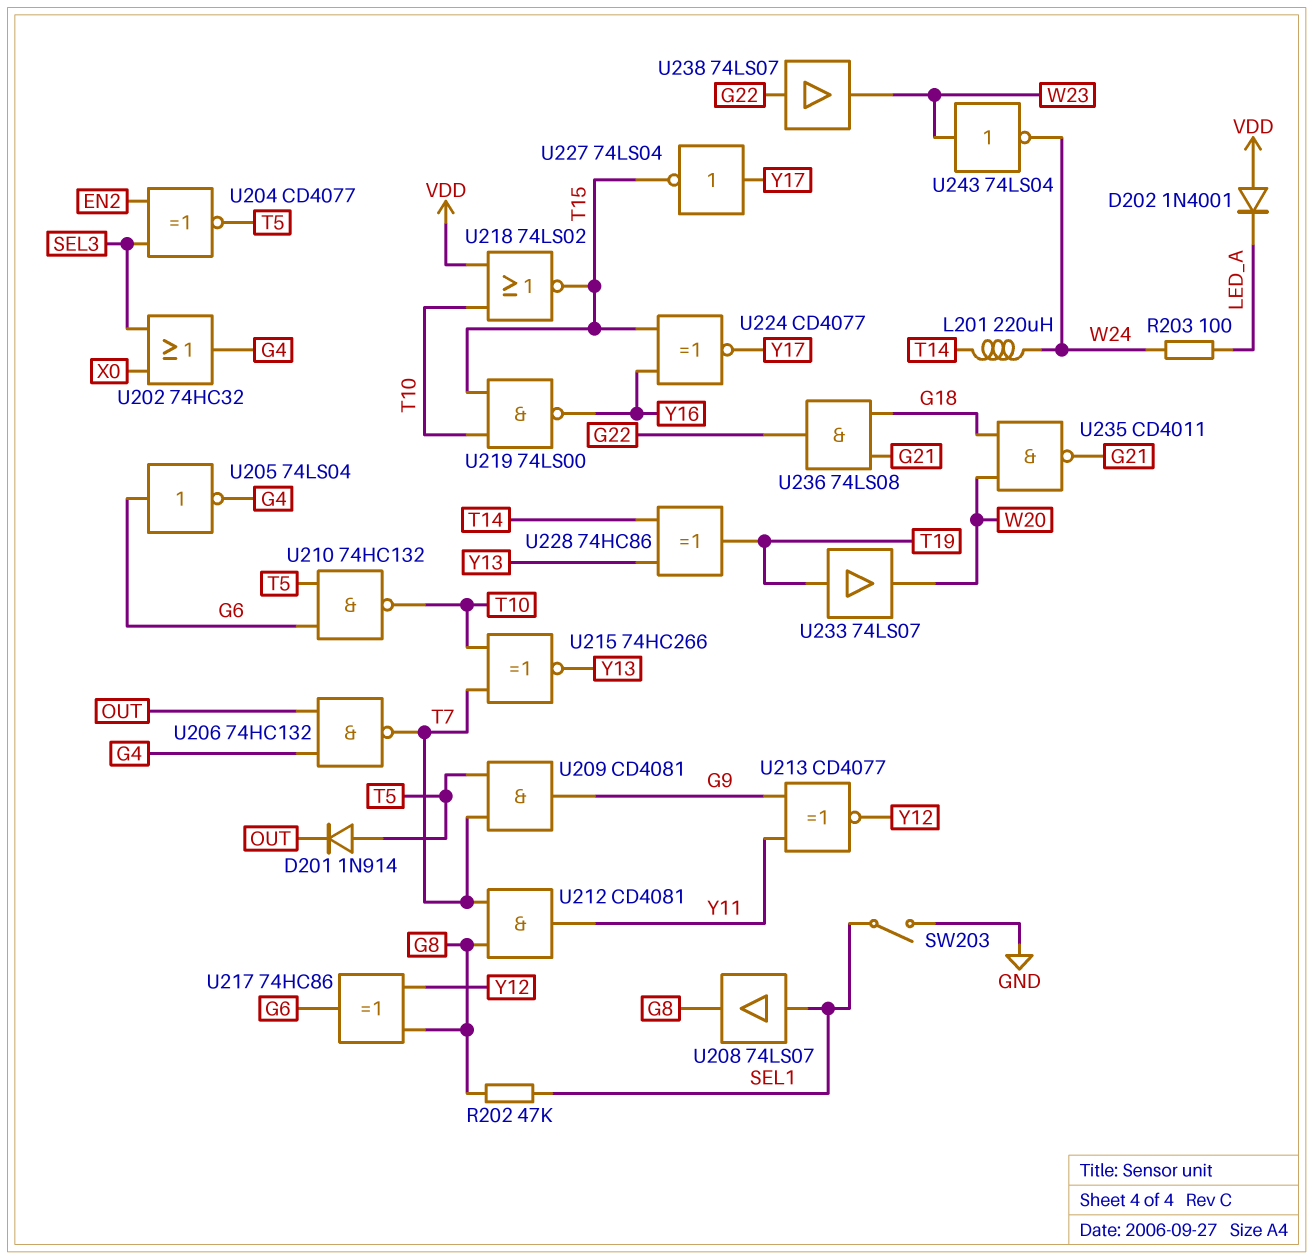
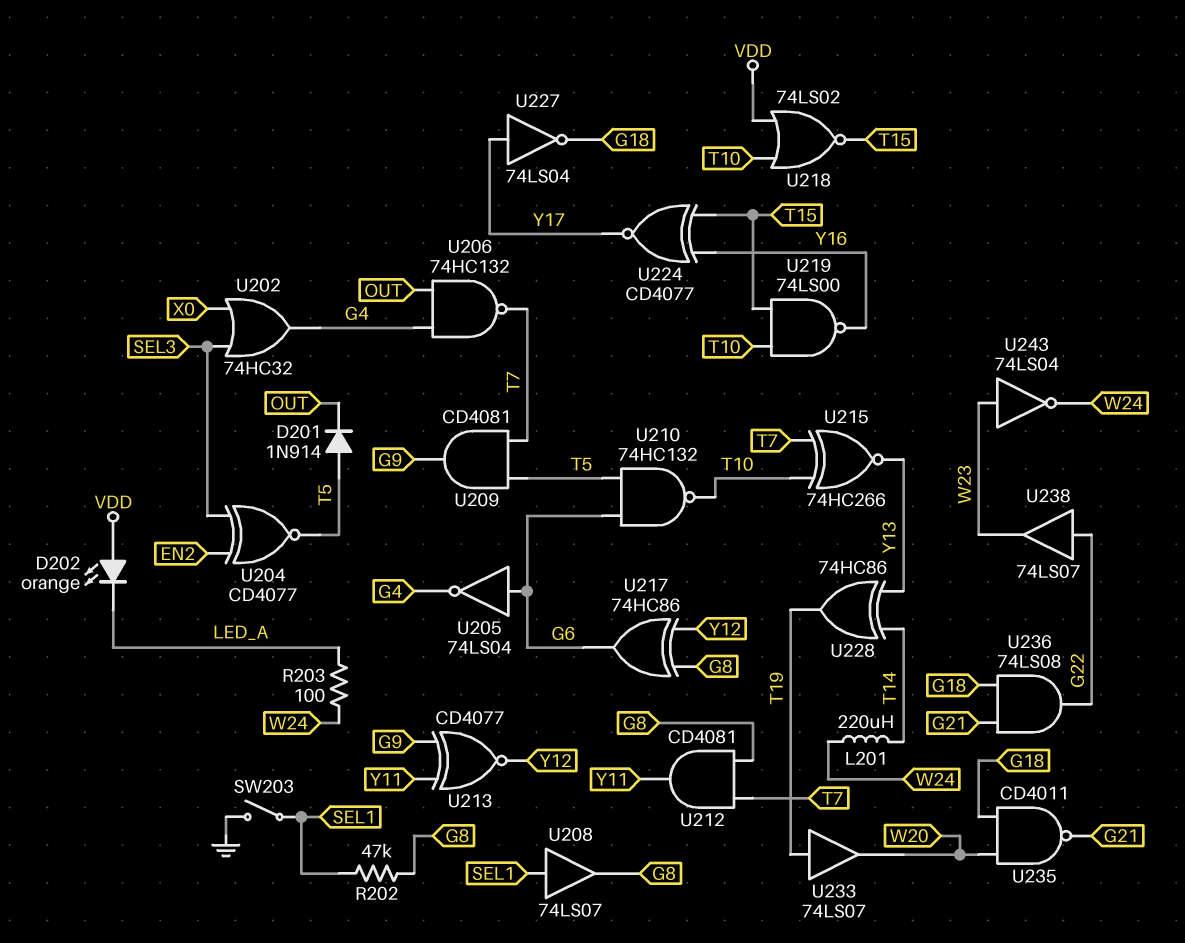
D202: diode 1N4001 (A VDD, K LED_A) -> LED orange (A VDD, K LED_A)
U227: NOT 74LS04 (in Y17, out T15) -> NOT 74LS04 (in Y17, out G18)

